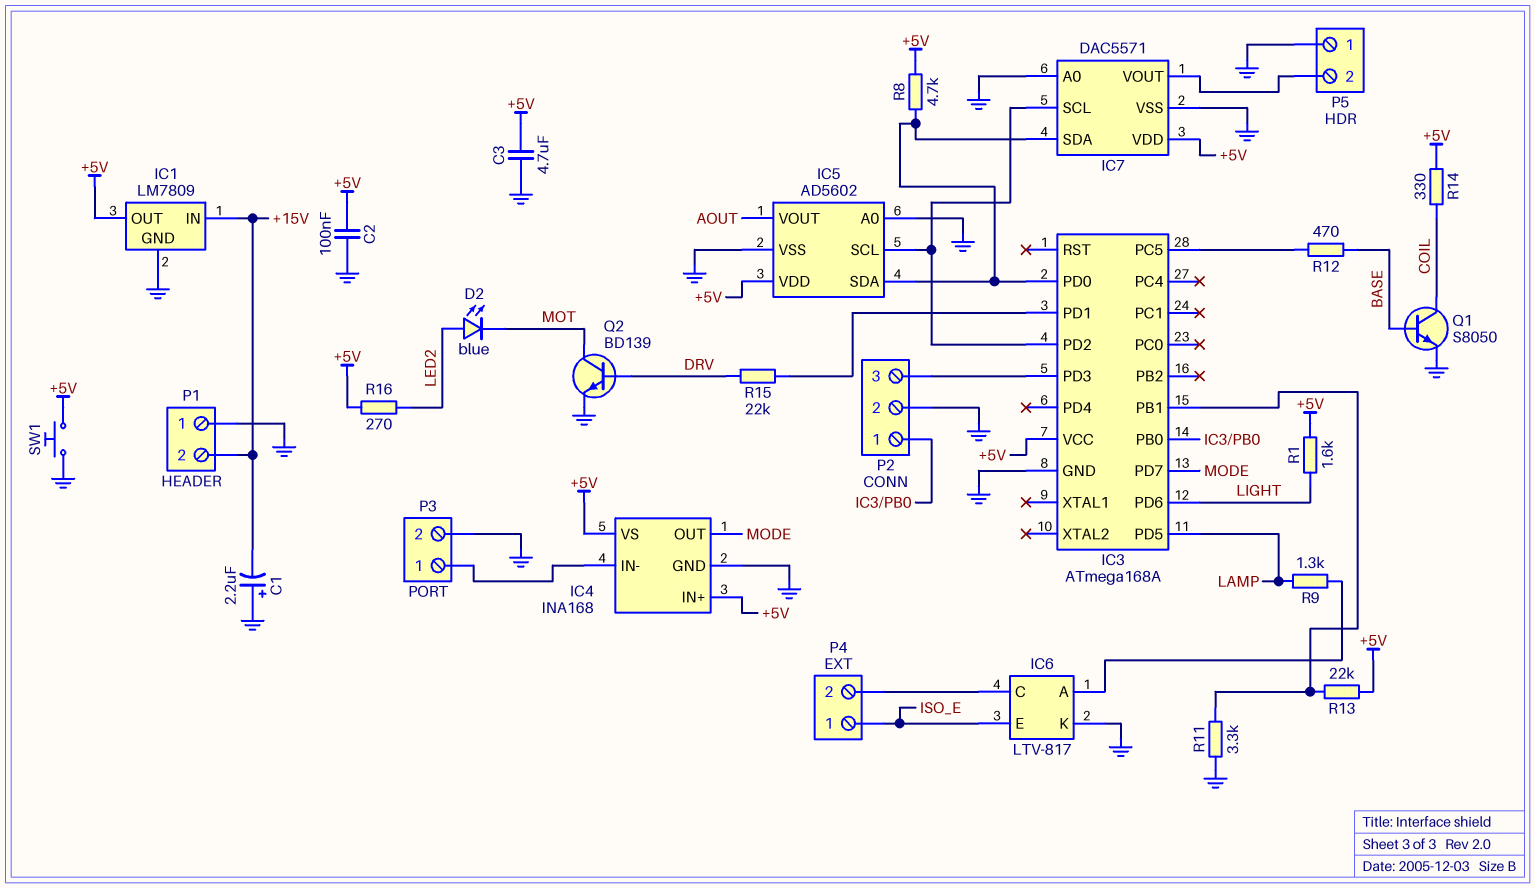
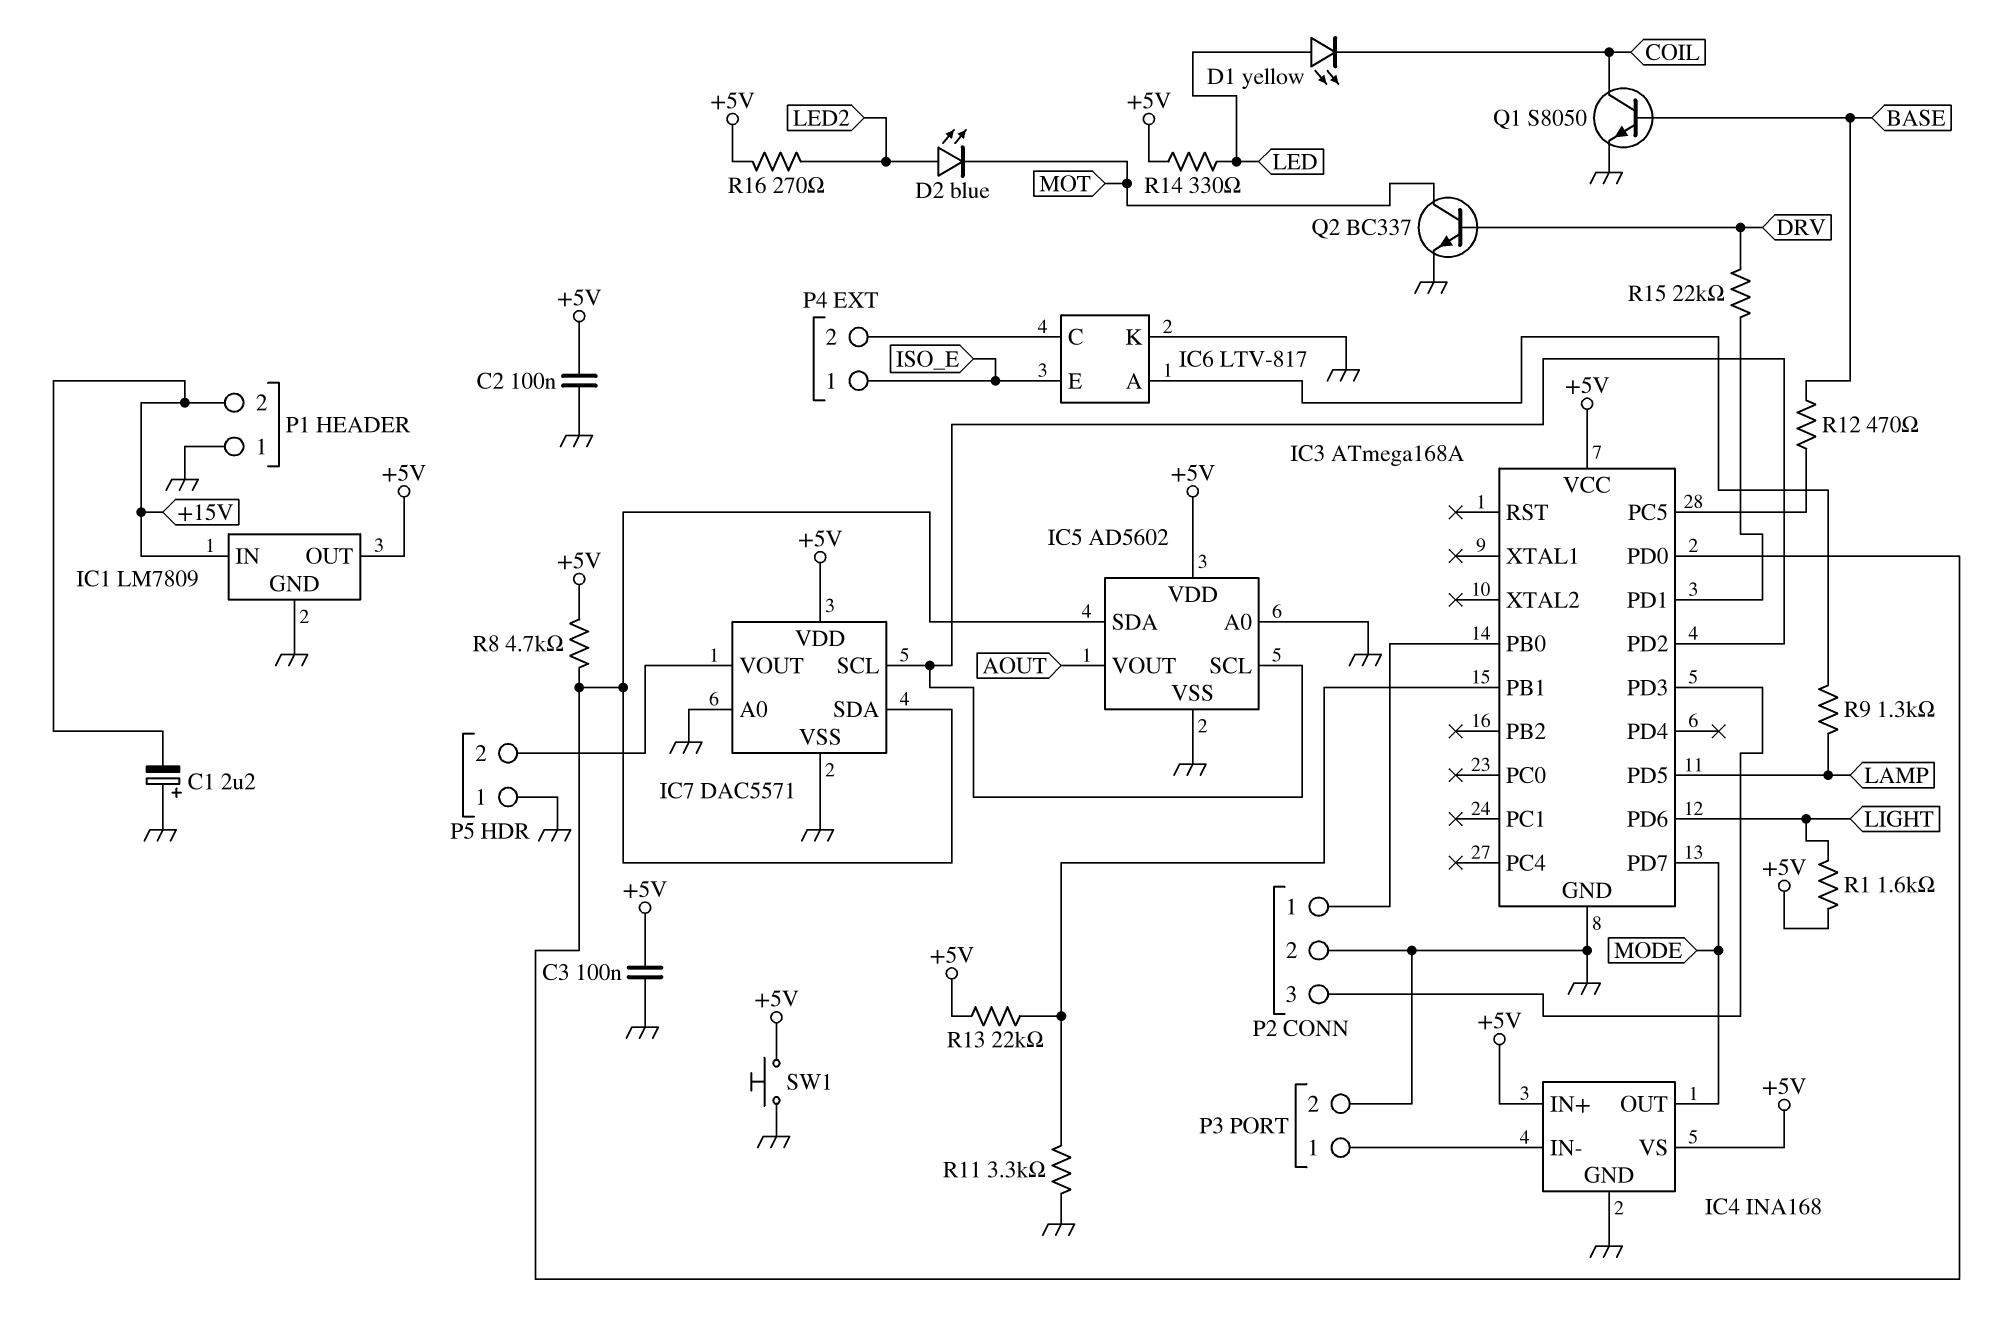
C3: 4.7uF (+5V, GND) -> 100nF (+5V, GND)
D1: none -> LED yellow (A LED, K COIL)
Q2: NPN BD139 (B DRV, C MOT, E GND) -> NPN BC337 (B DRV, C MOT, E GND)
R14: 330 (+5V, COIL) -> 330 (+5V, LED)

